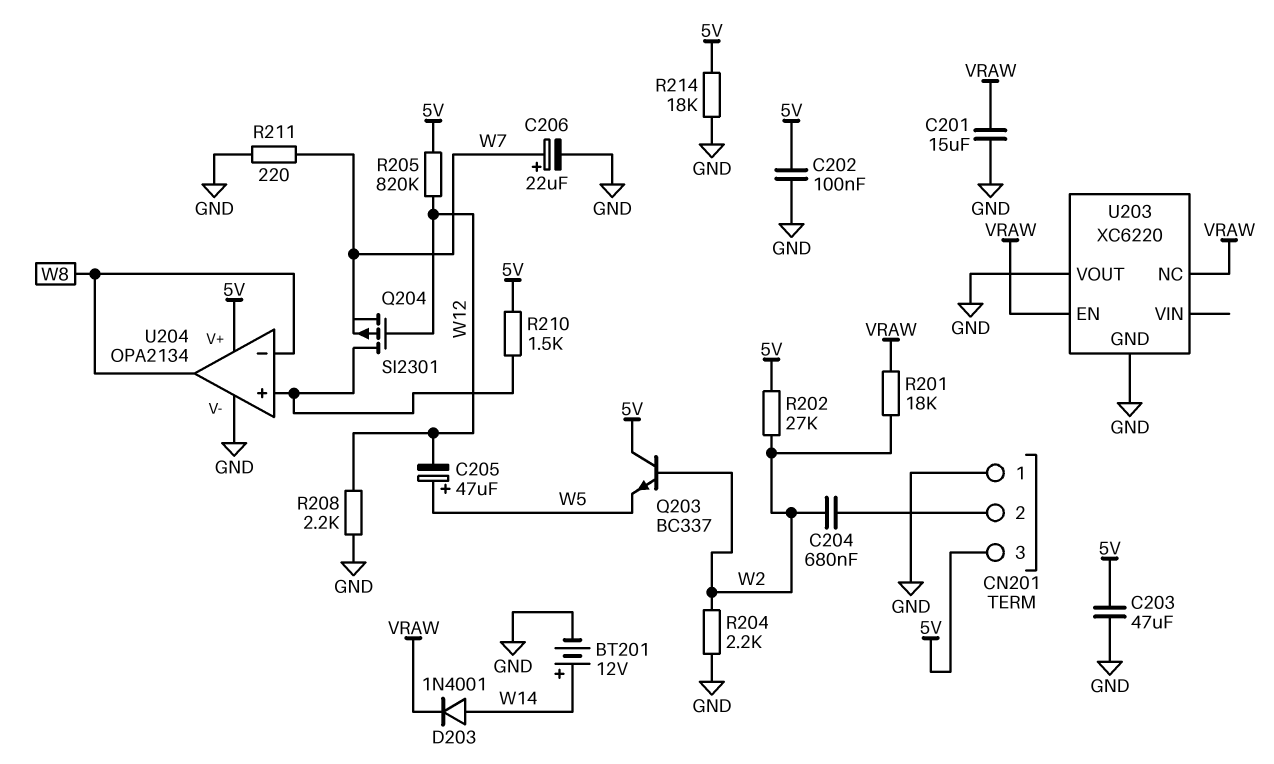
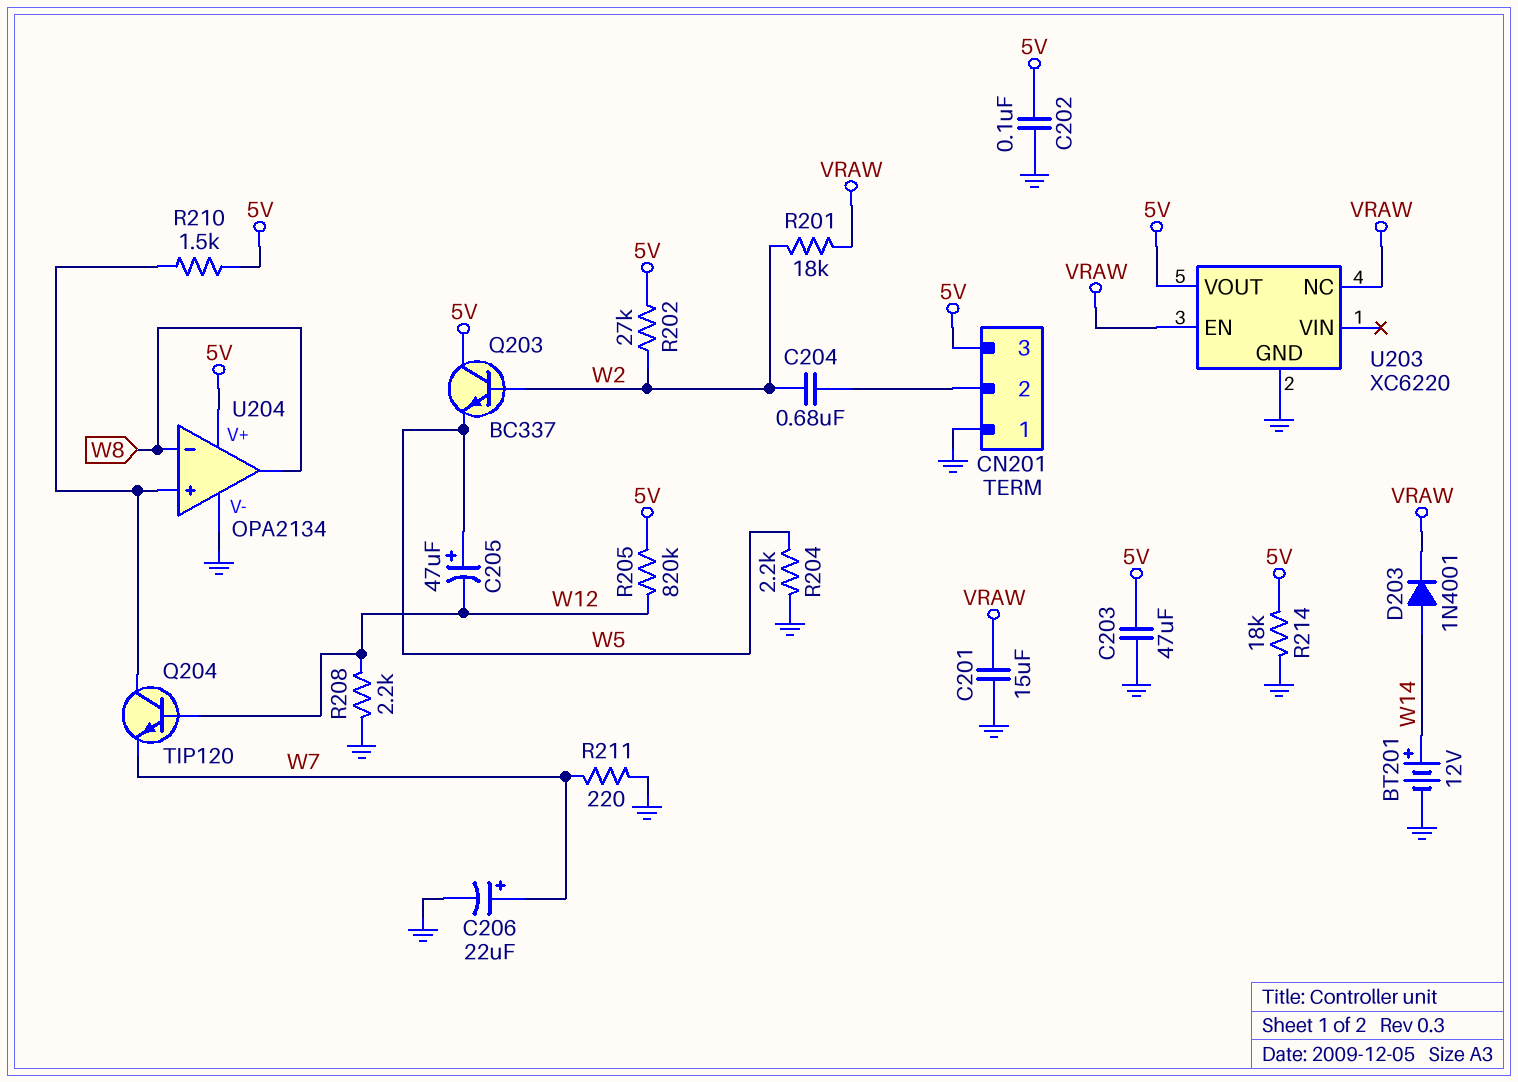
Q204: PMOS SI2301 (G W12, D U204/in+, S W7) -> NPN TIP120 (B W12, C U204/in+, E W7)
R204: 2.2k (GND, W2) -> 2.2k (GND, W5)
U203 pin VOUT: GND -> 5V

